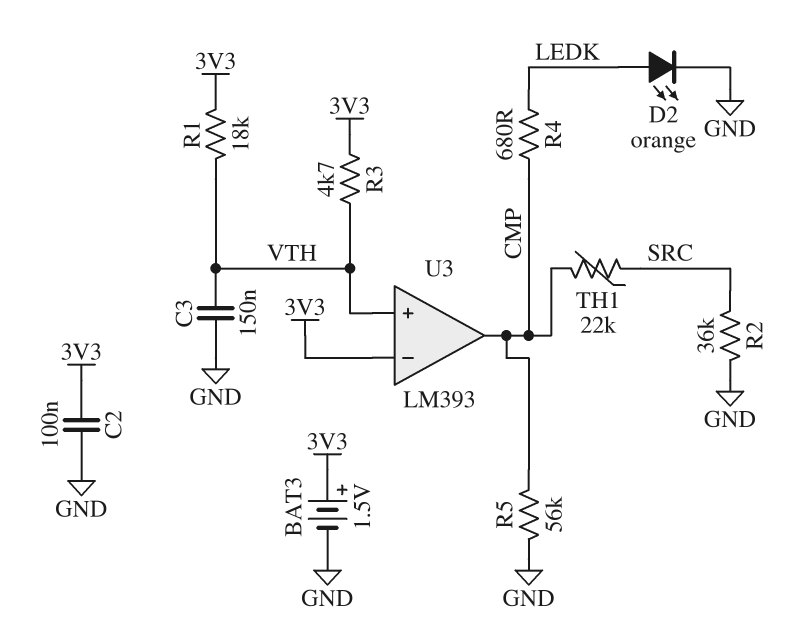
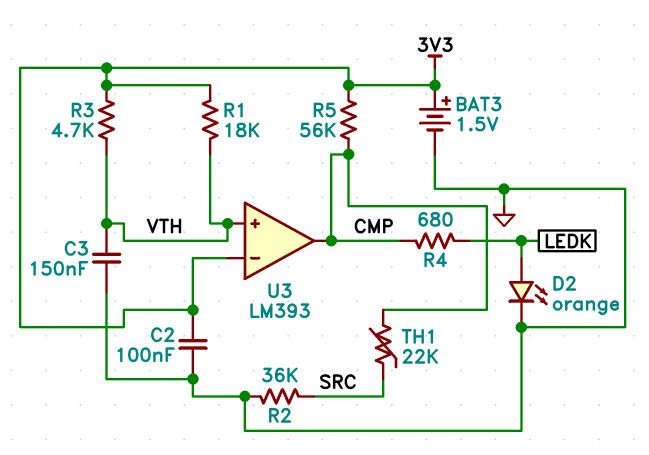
R5: 56k (CMP, GND) -> 56k (3V3, CMP)

